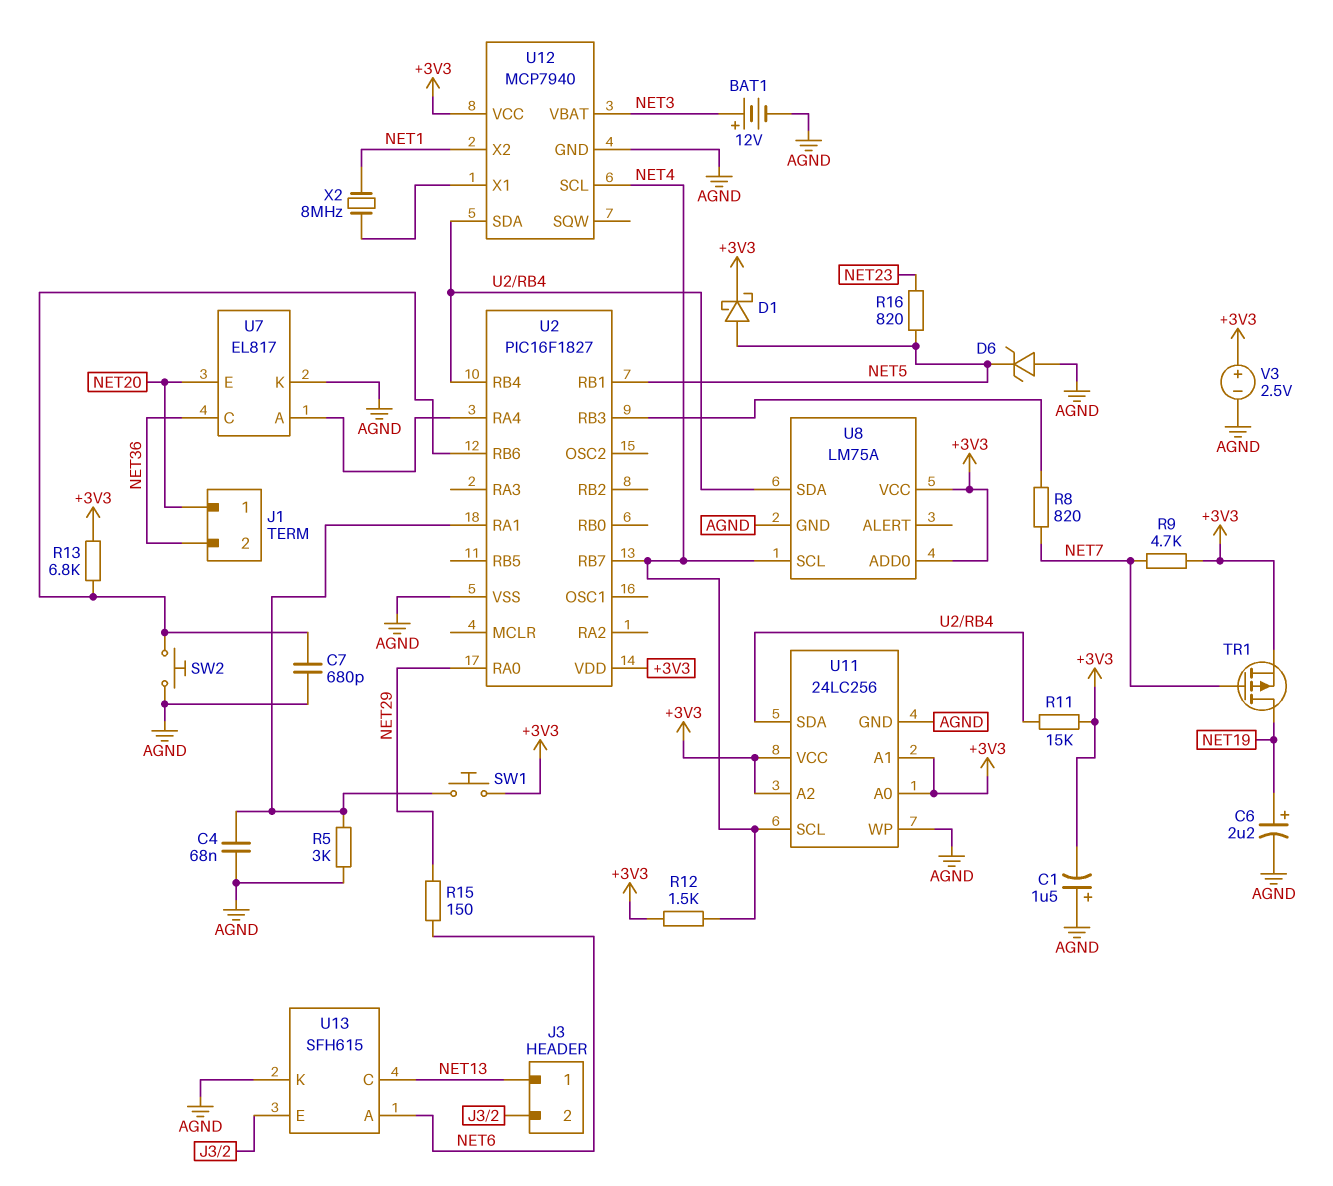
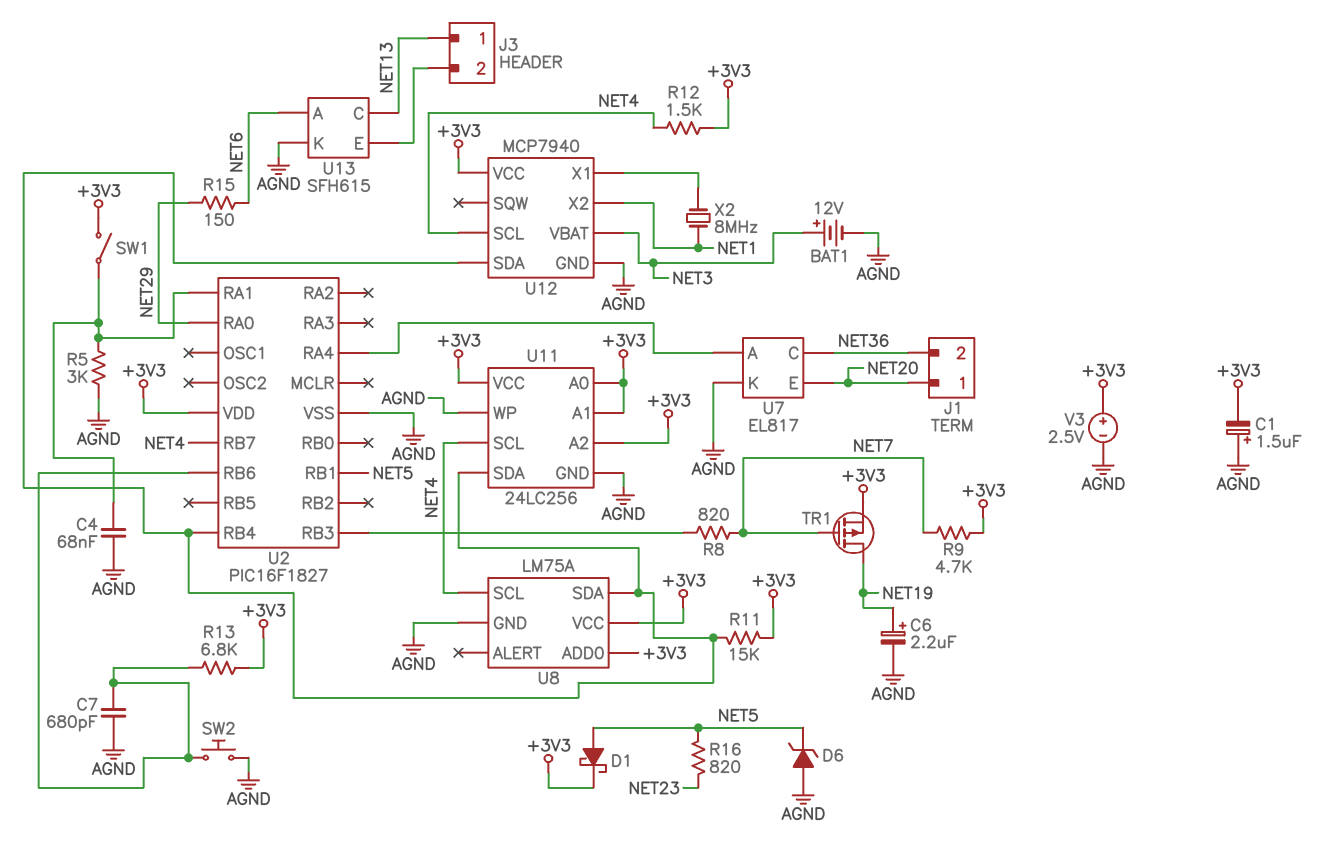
SW1: button (+3V3, U2/RA1) -> switch (+3V3, U2/RA1)

